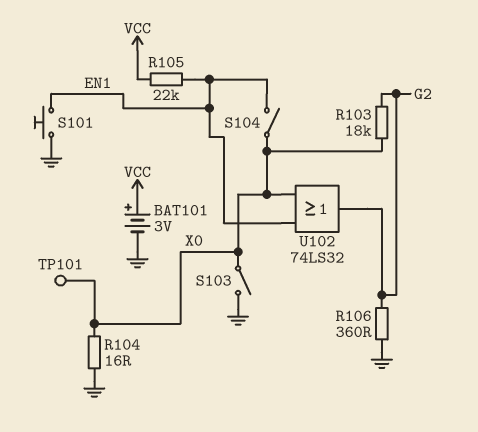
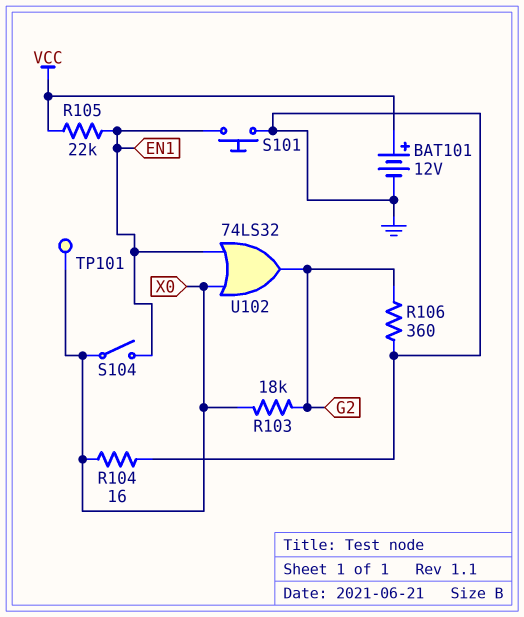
BAT101: 3V (plus VCC, minus GND) -> 12V (plus VCC, minus GND)
S103: switch (GND, X0) -> none

